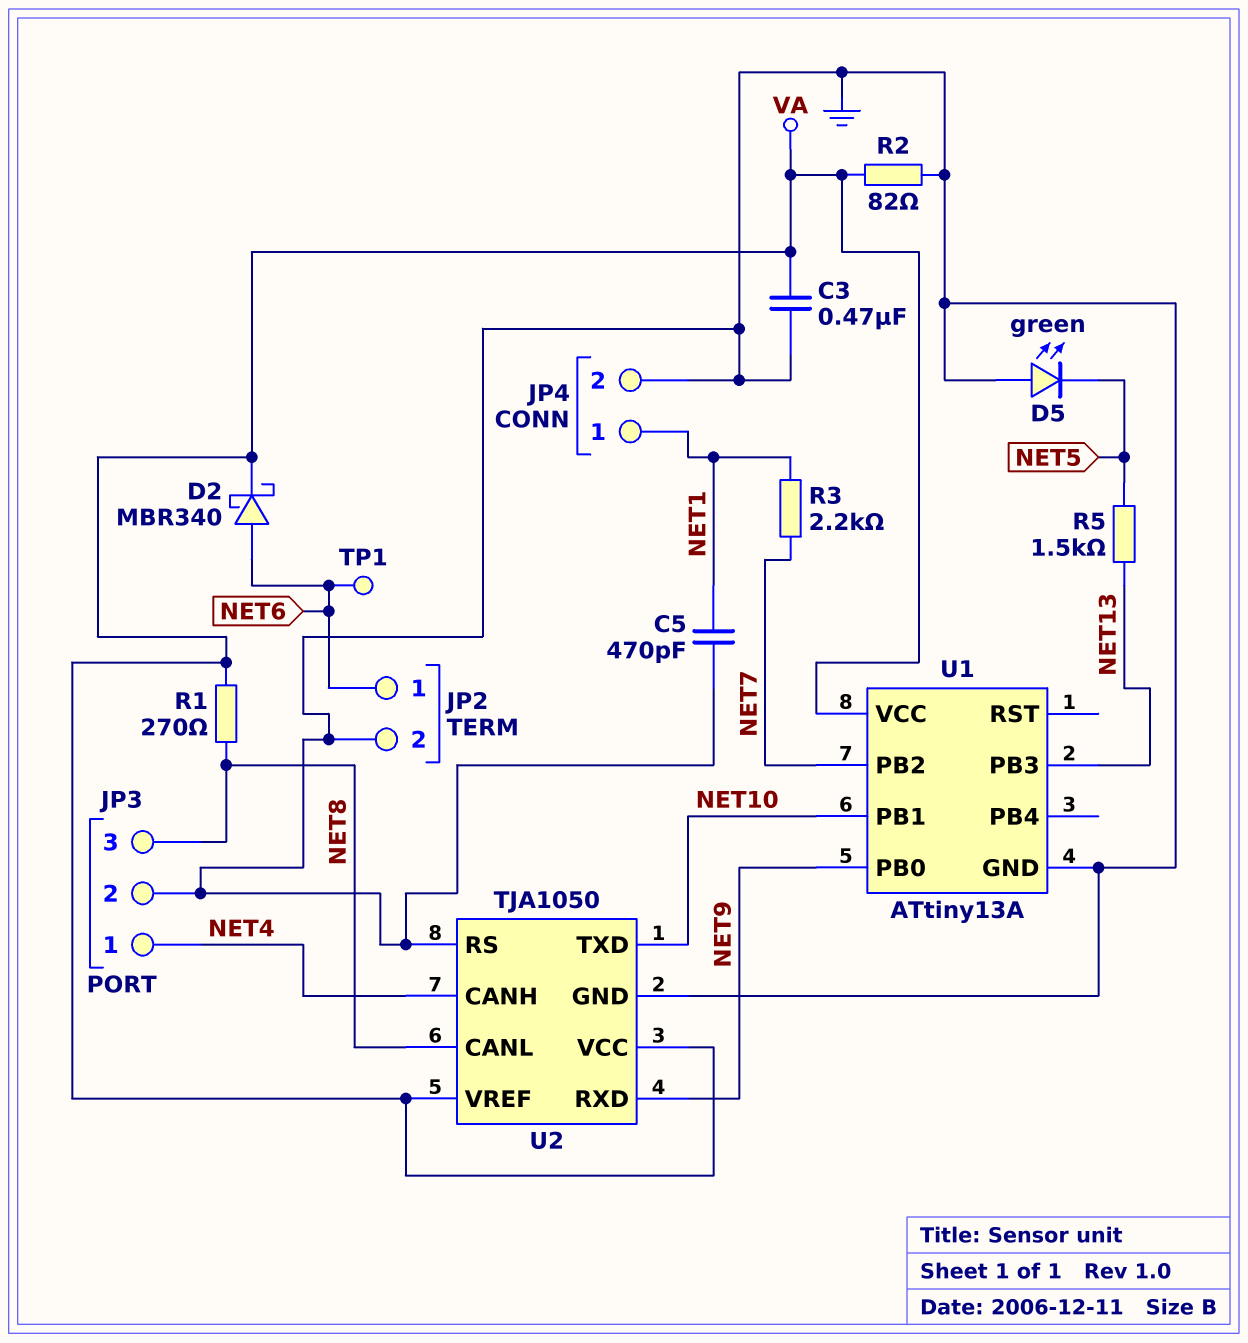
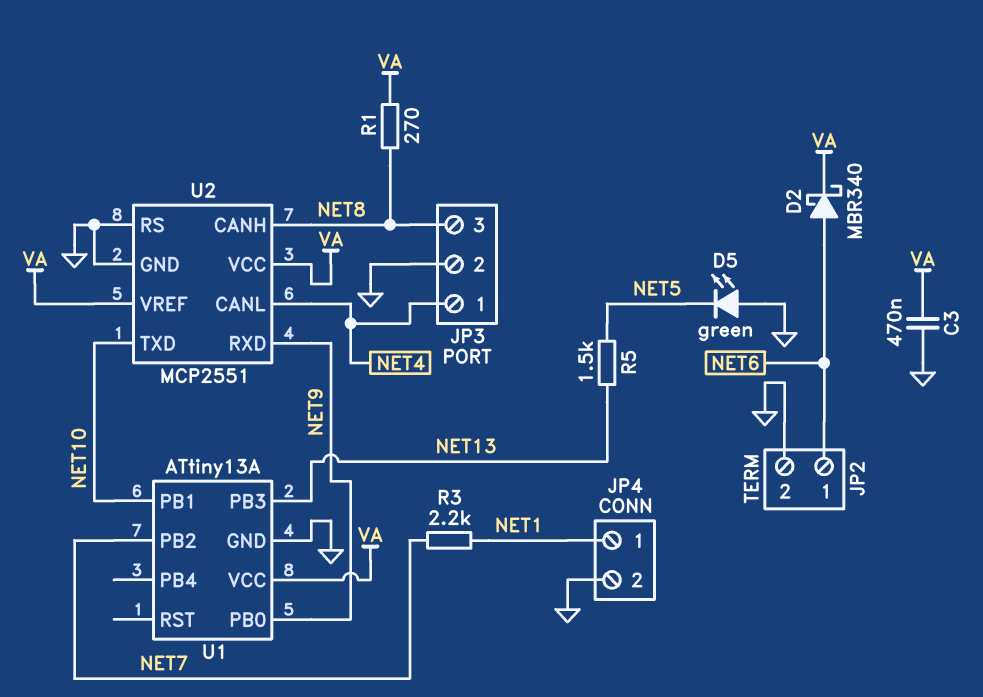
C5: 470pF (GND, NET1) -> none
R2: 82 (GND, VA) -> none
TP1: test point (NET6) -> none
U2: TJA1050 -> MCP2551
U2 pin CANH: NET4 -> NET8
U2 pin CANL: NET8 -> NET4

